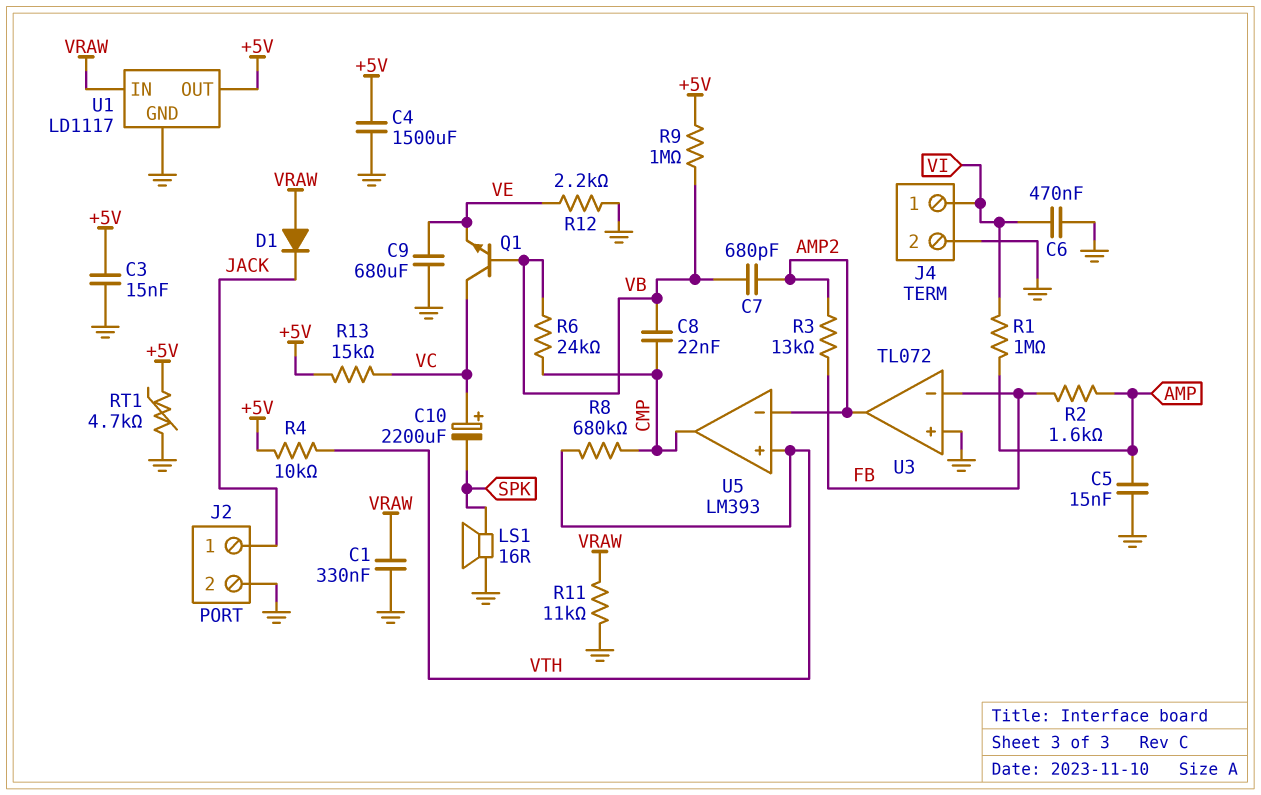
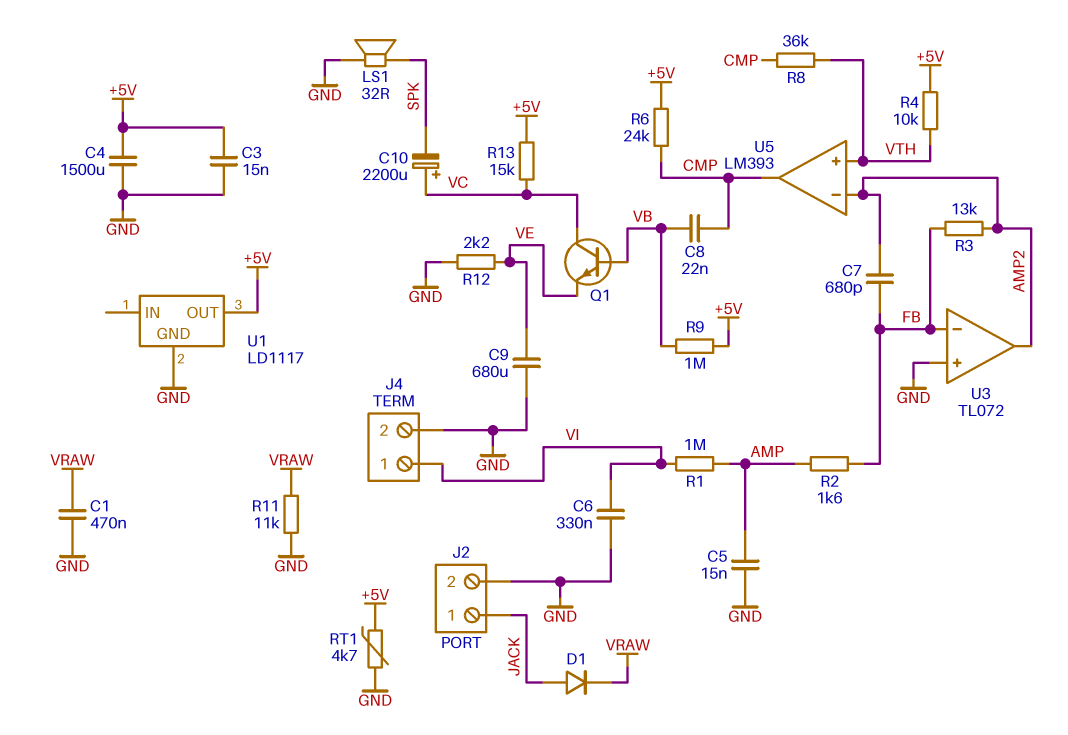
C1: 330nF (GND, VRAW) -> 470nF (GND, VRAW)
C6: 470nF (GND, VI) -> 330nF (GND, VI)
C7: 680pF (AMP2, VB) -> 680pF (AMP2, FB)
D1: diode (A VRAW, K JACK) -> diode (A JACK, K VRAW)
LS1: speaker 16R (GND, SPK) -> speaker 32R (GND, SPK)
R6: 24k (CMP, VB) -> 24k (+5V, CMP)
R8: 680k (CMP, VTH) -> 36k (CMP, VTH)
U1 pin IN: VRAW -> none

